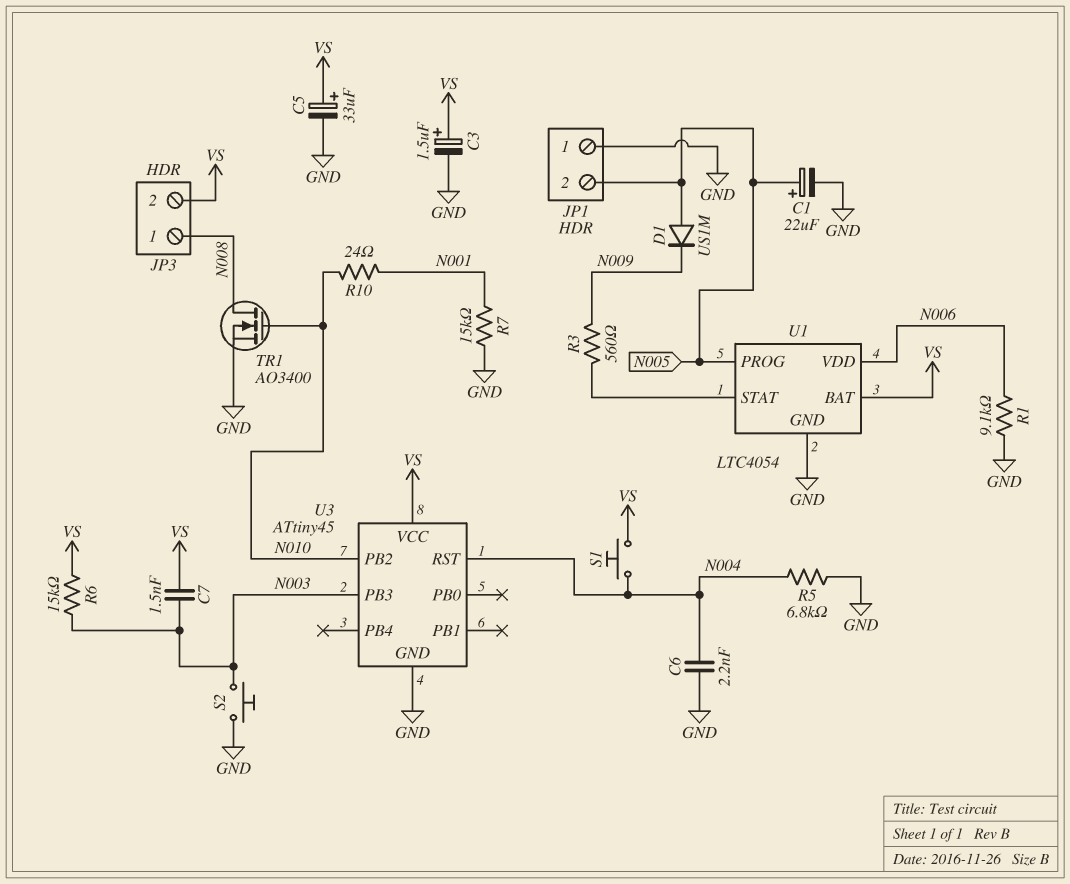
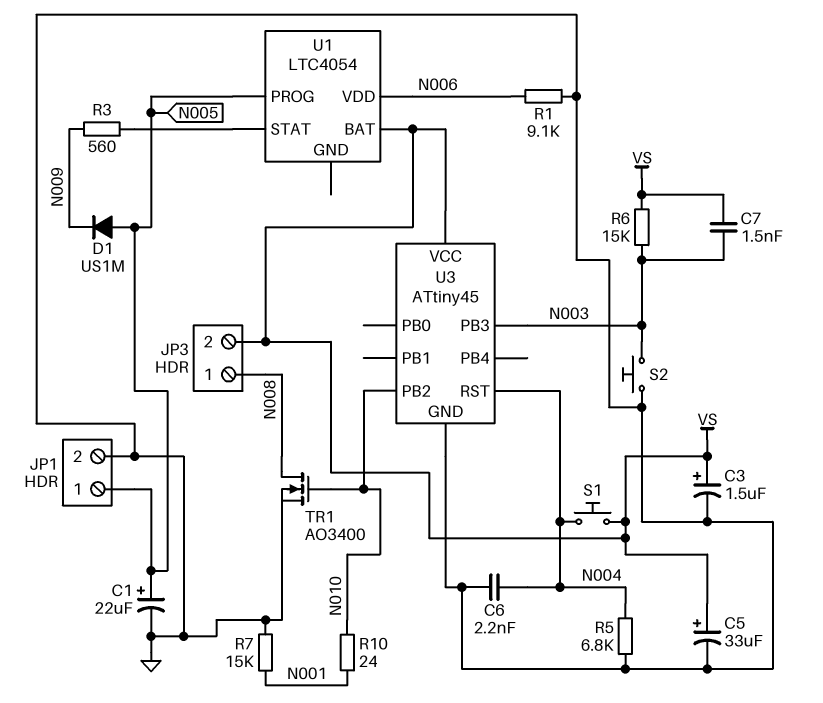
JP1 pin 1: GND -> N005
JP1 pin 2: N005 -> GND
U1 pin GND: GND -> none

